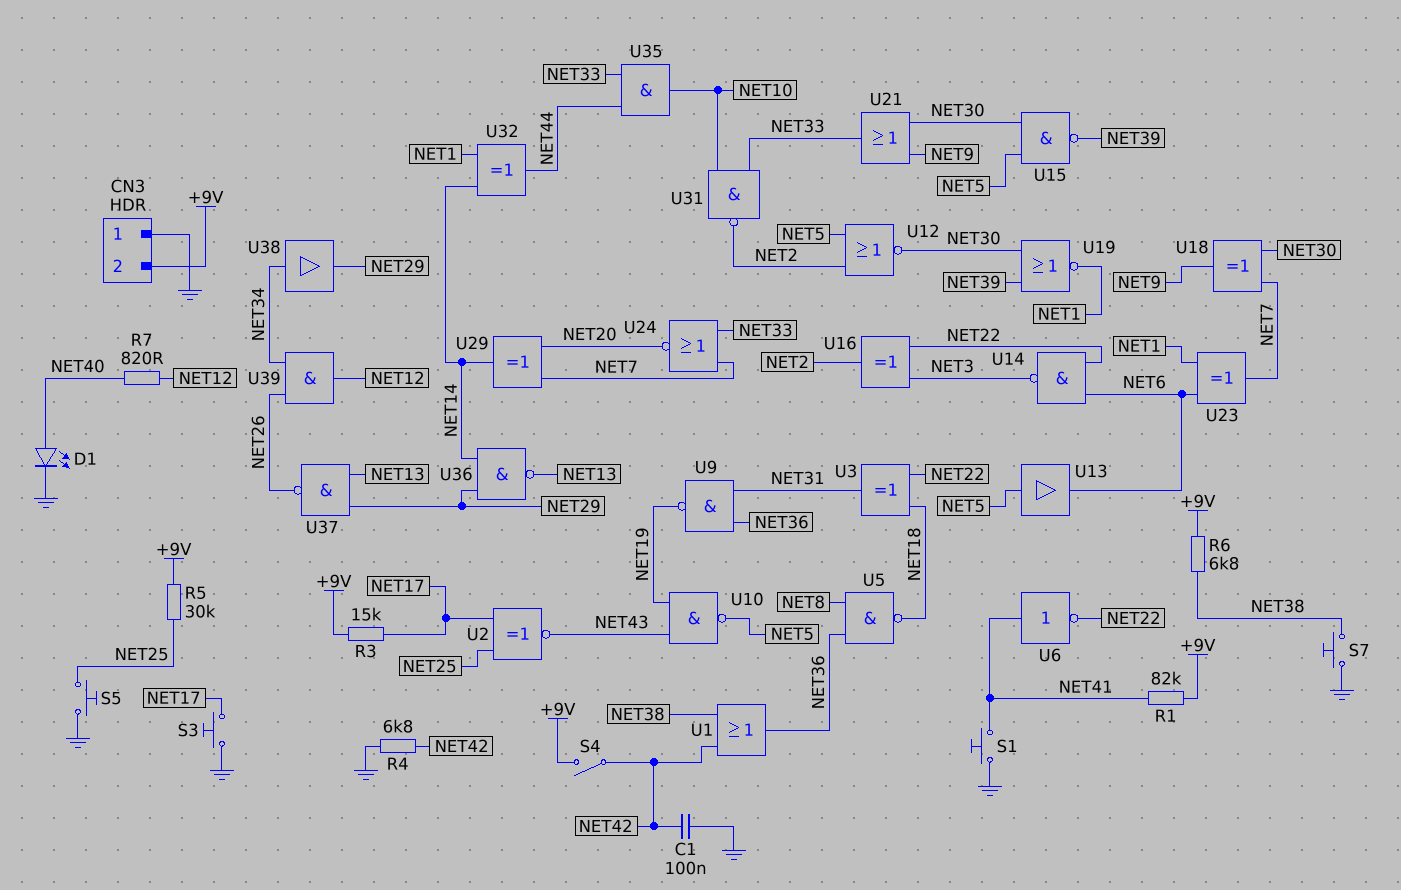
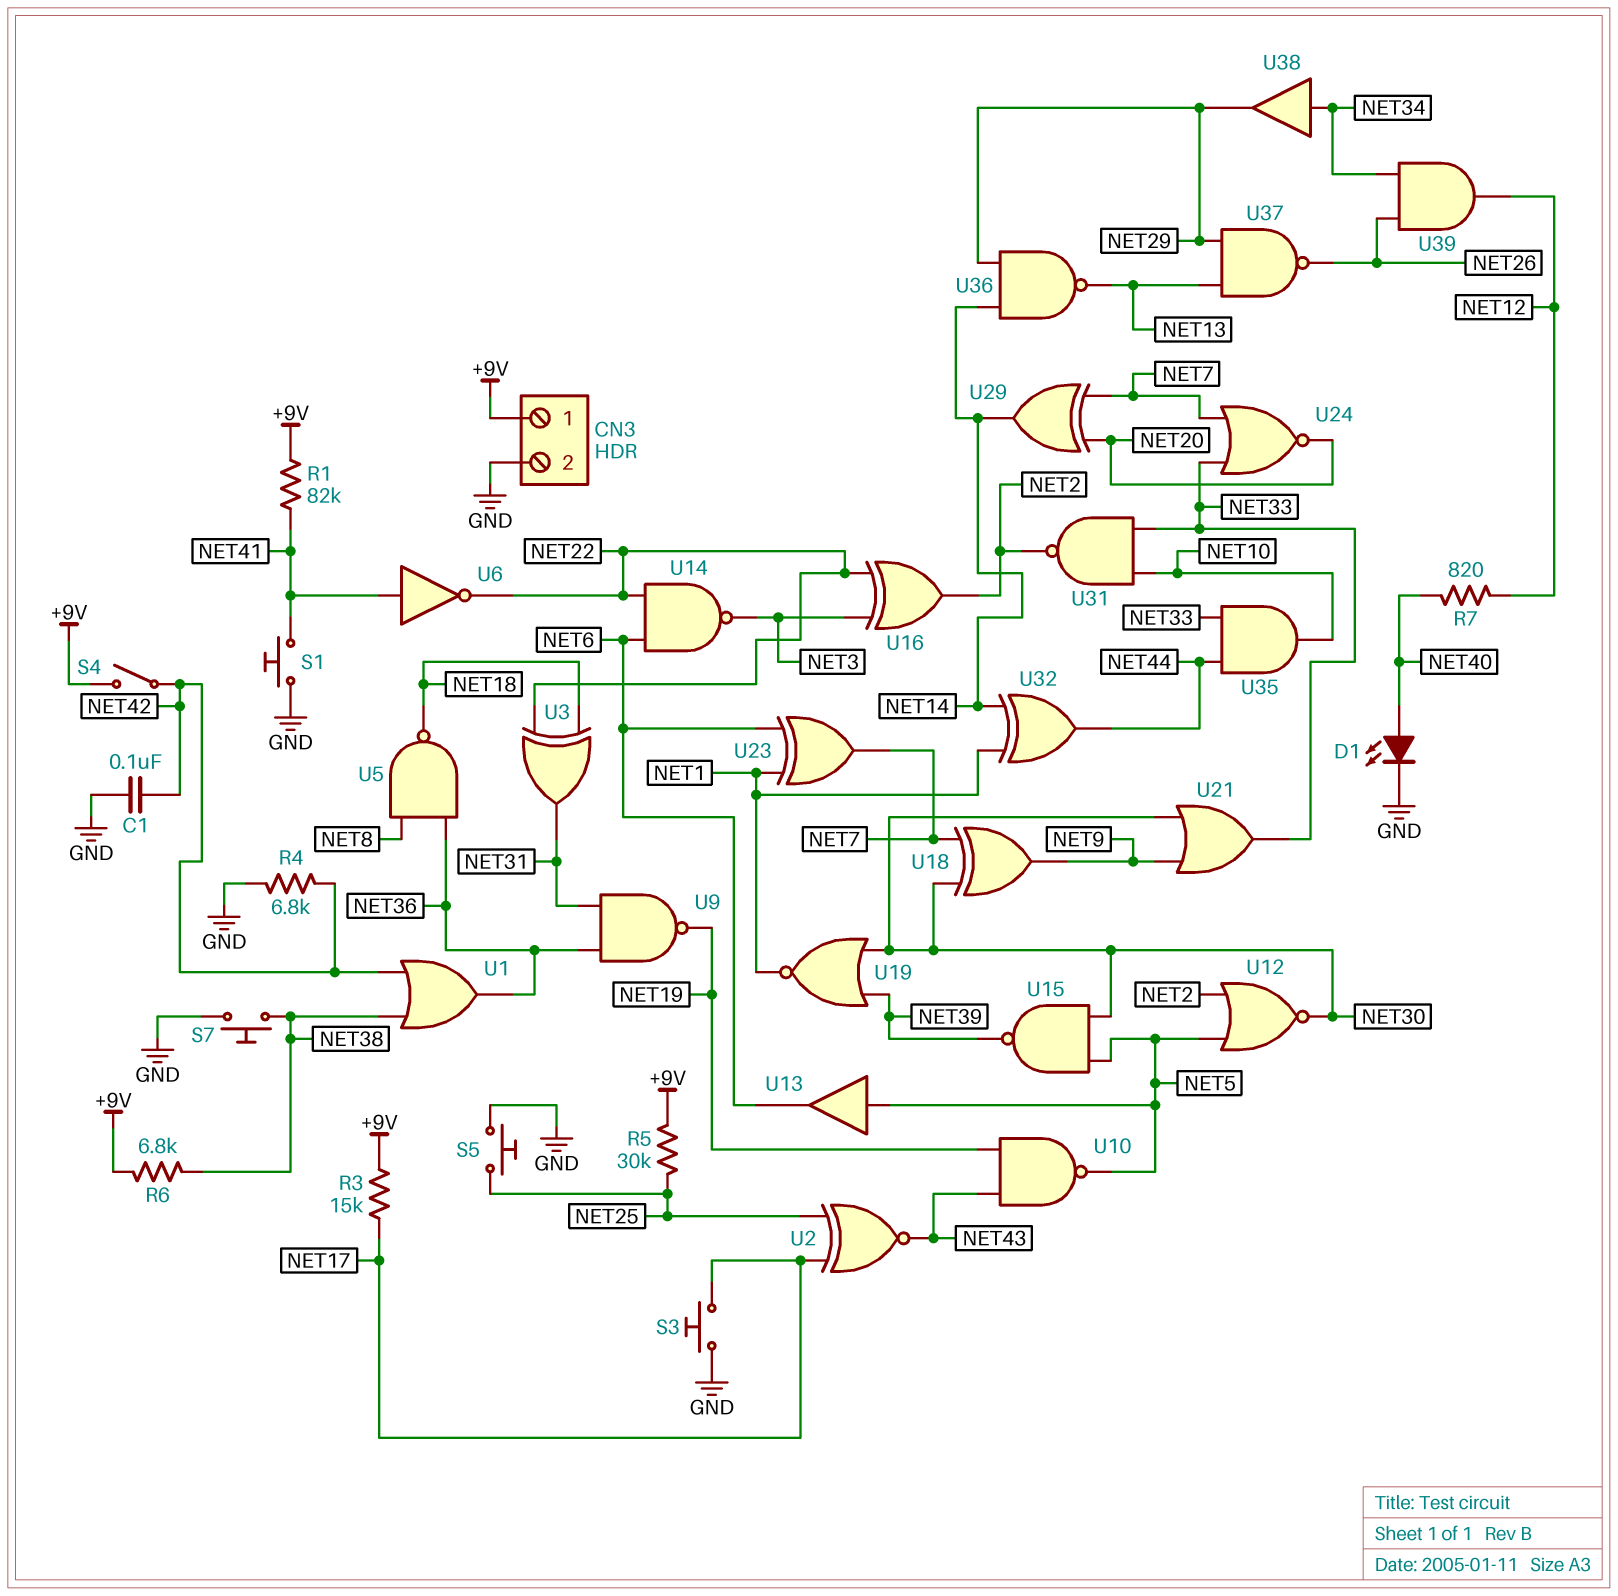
CN3 pin 1: GND -> +9V
CN3 pin 2: +9V -> GND

